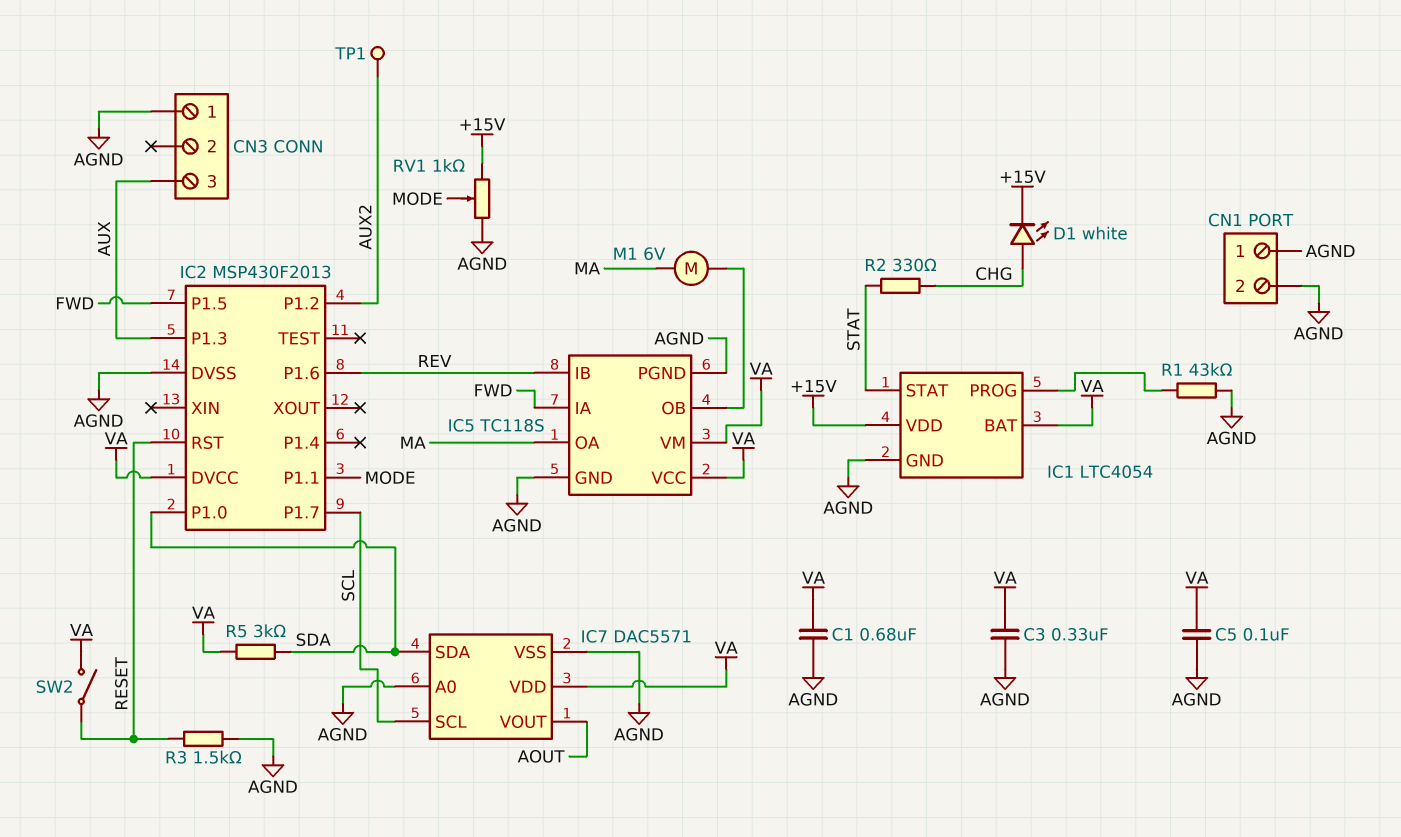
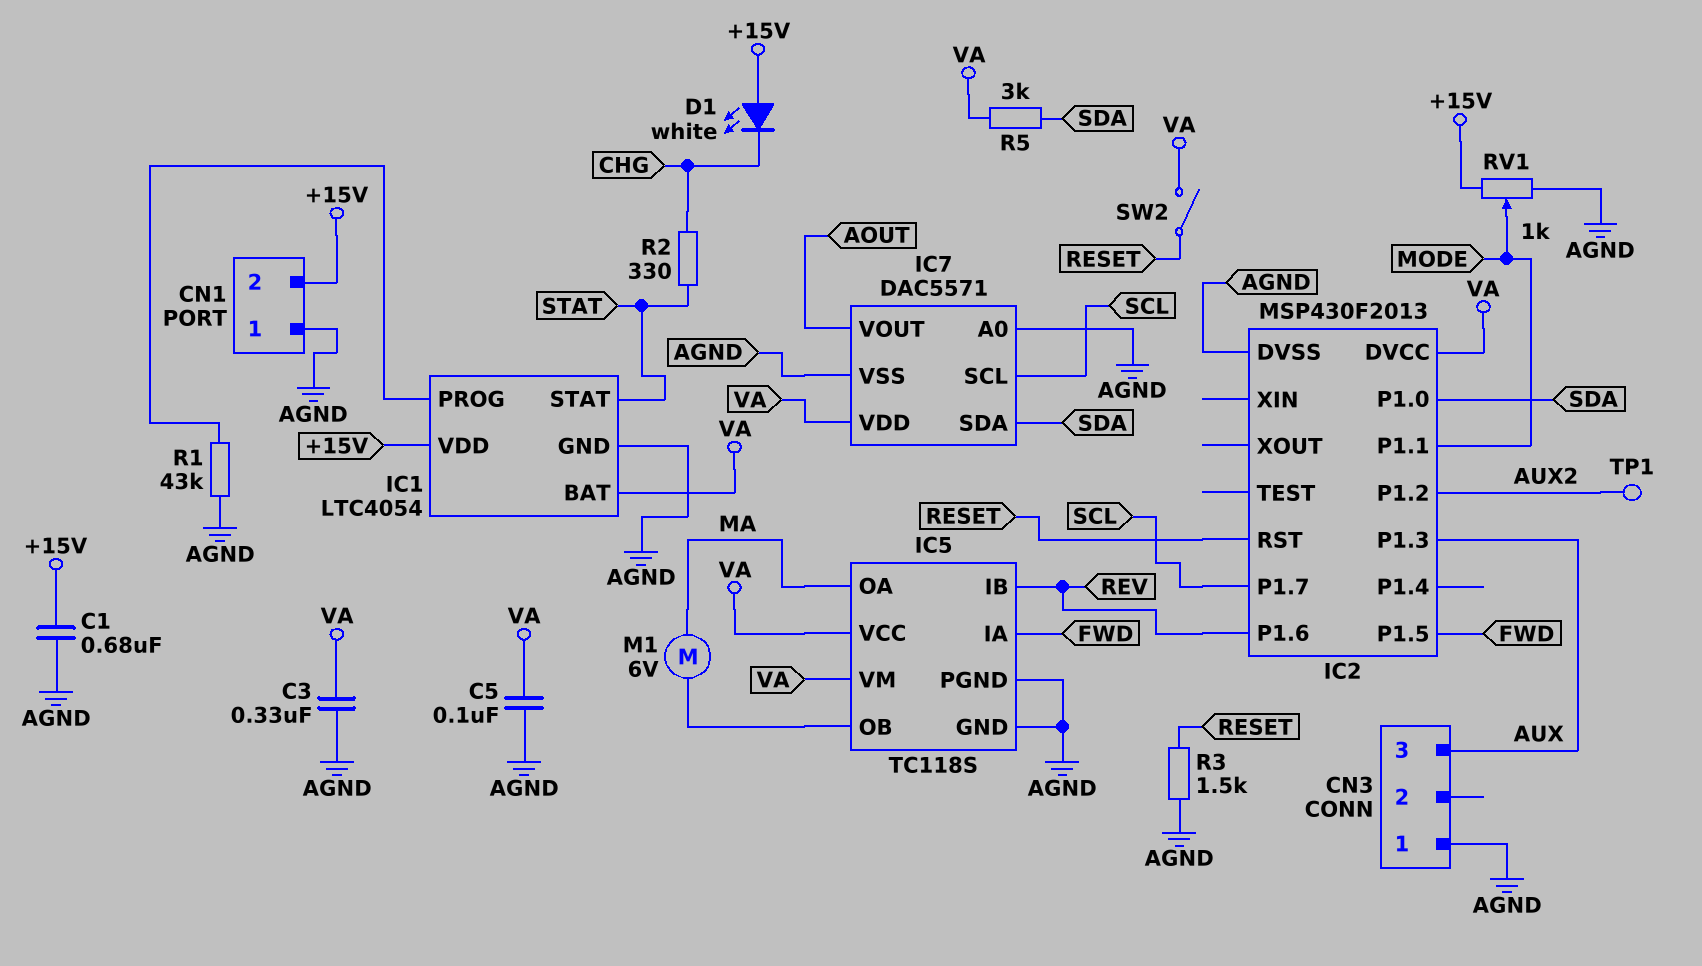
C1: 680nF (AGND, VA) -> 680nF (+15V, AGND)
CN1 pin 2: AGND -> +15V
D1: LED white (A CHG, K +15V) -> LED white (A +15V, K CHG)

